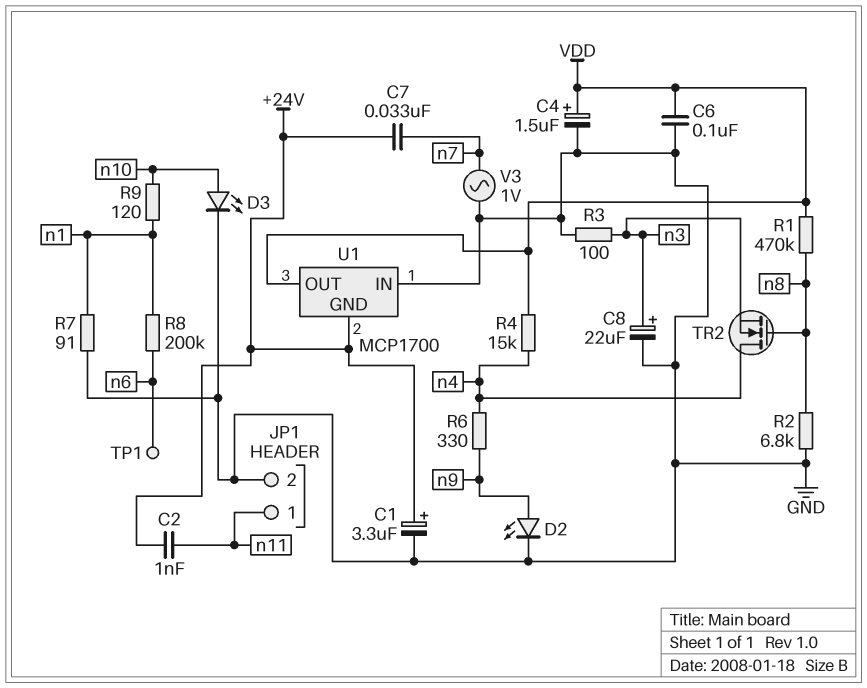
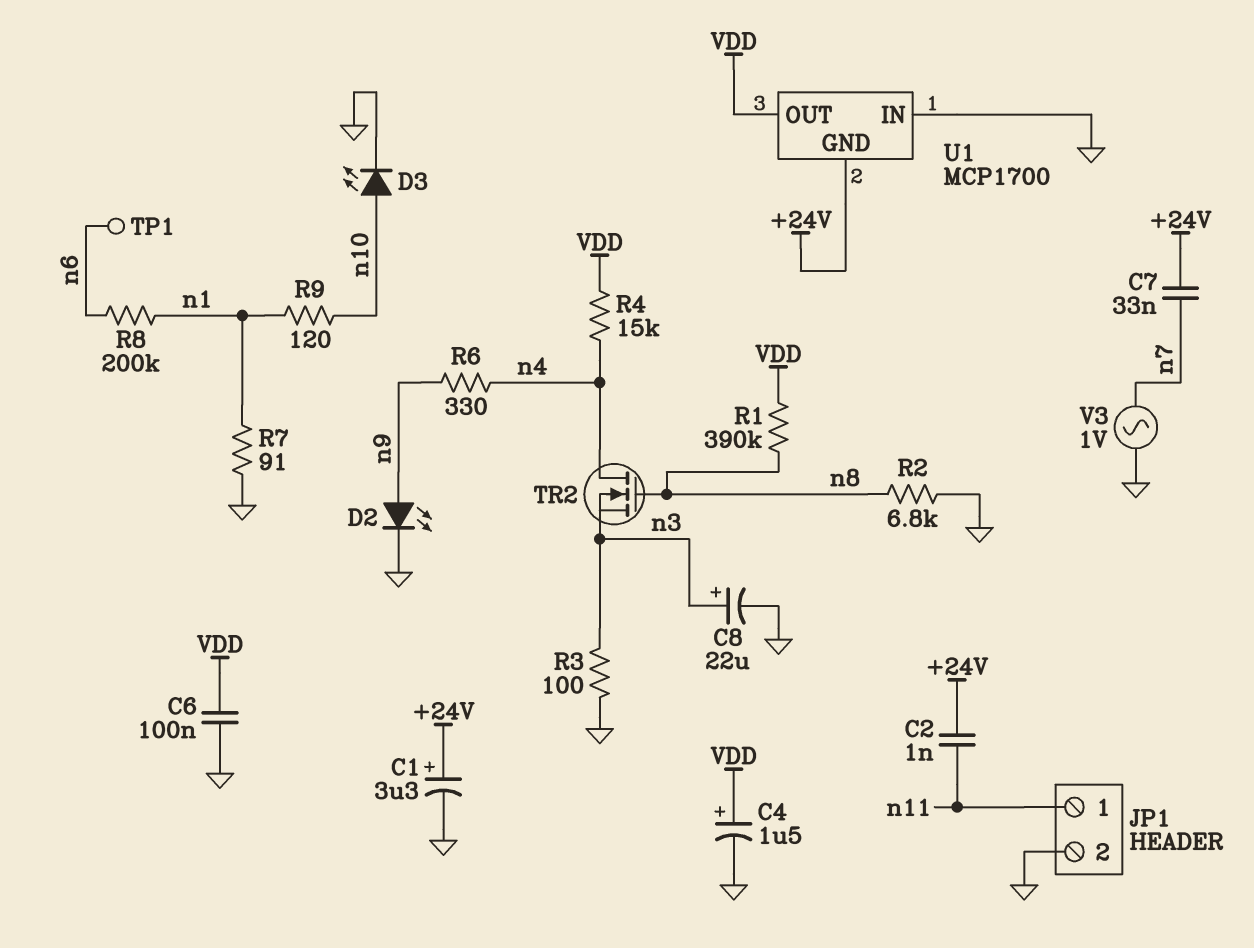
R1: 470k (VDD, n8) -> 390k (VDD, n8)

